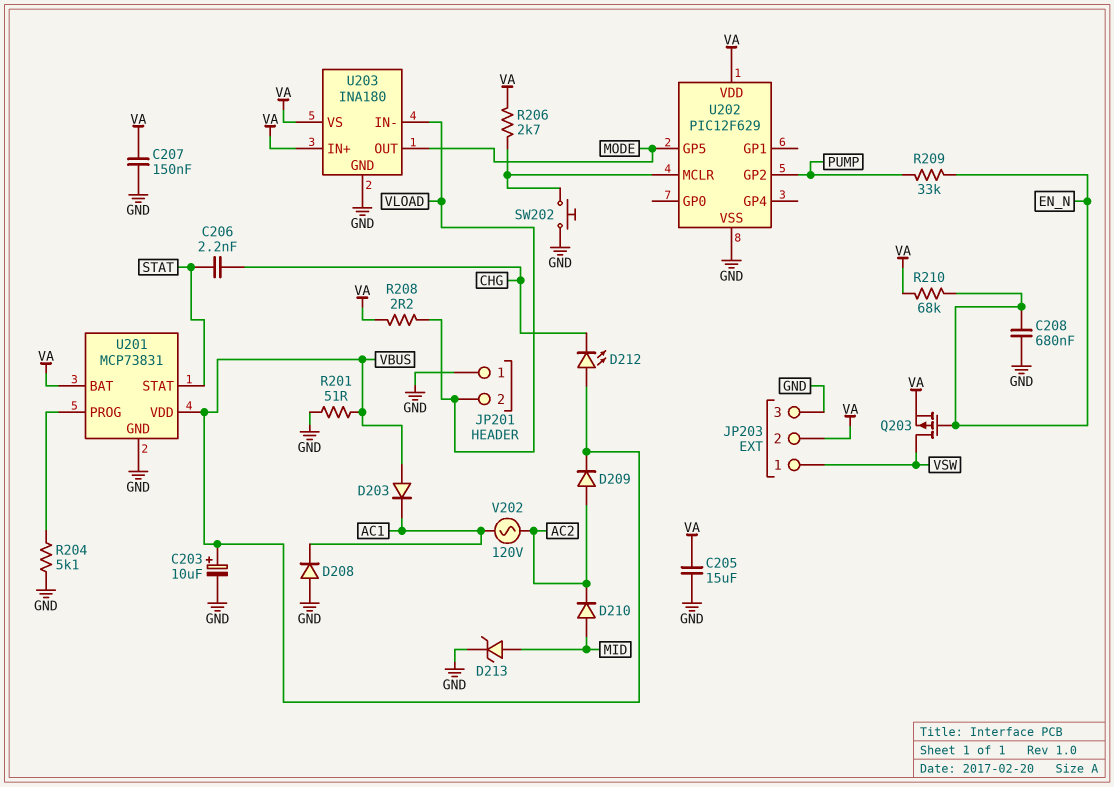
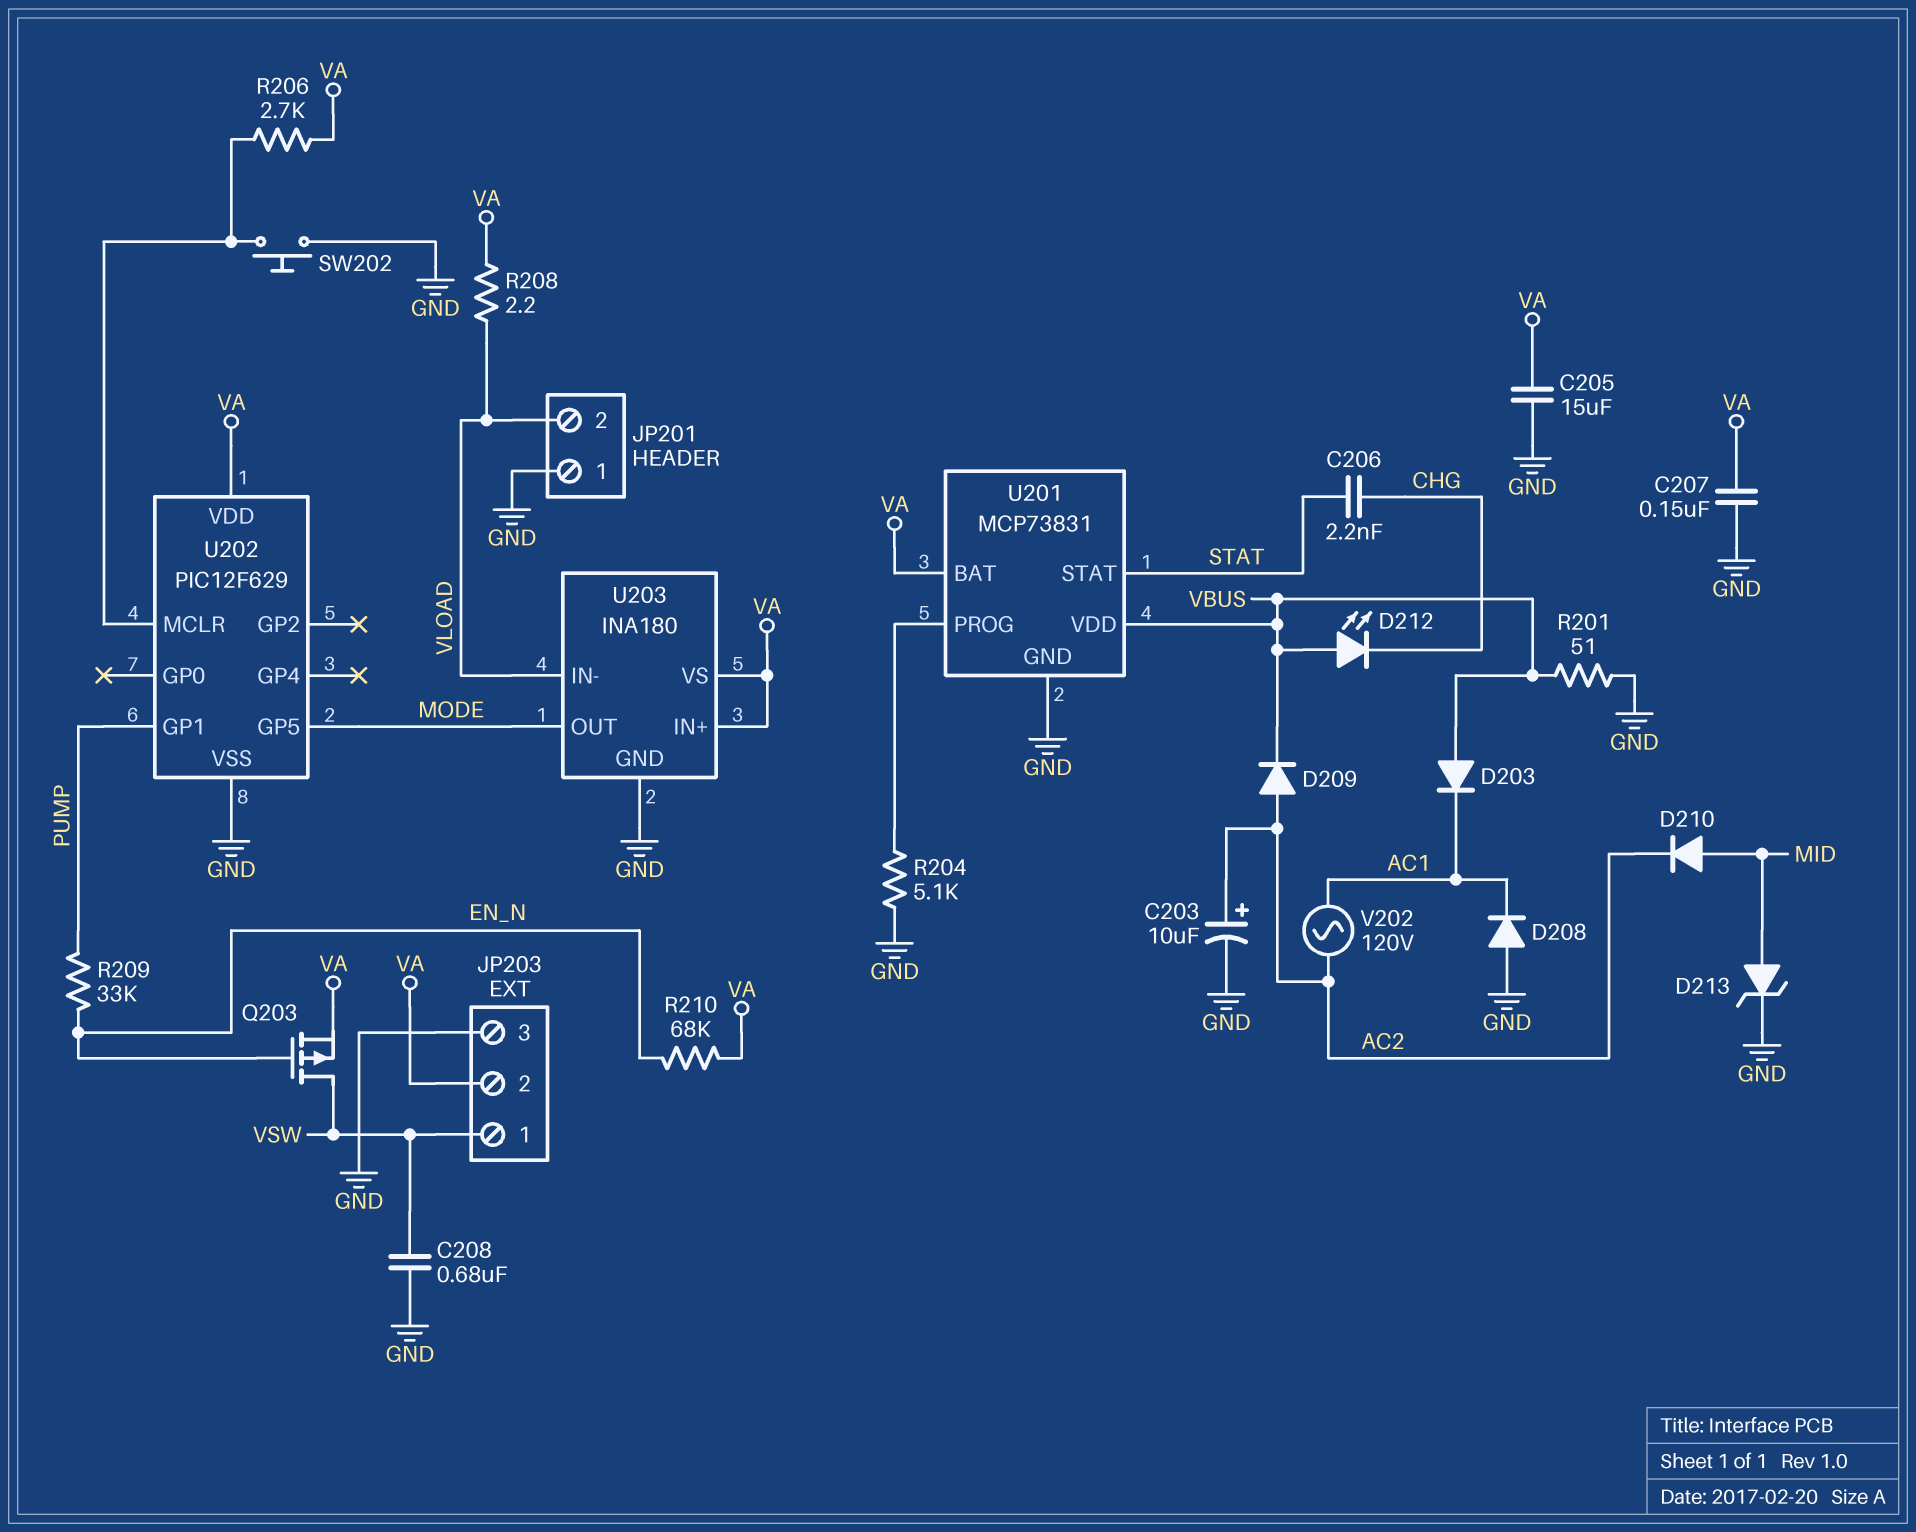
C203: 10uF (plus VBUS, minus GND) -> 10uF (plus AC2, minus GND)
C208: 680nF (EN_N, GND) -> 680nF (GND, VSW)
U202 pin GP1: none -> PUMP
U202 pin GP2: PUMP -> none

